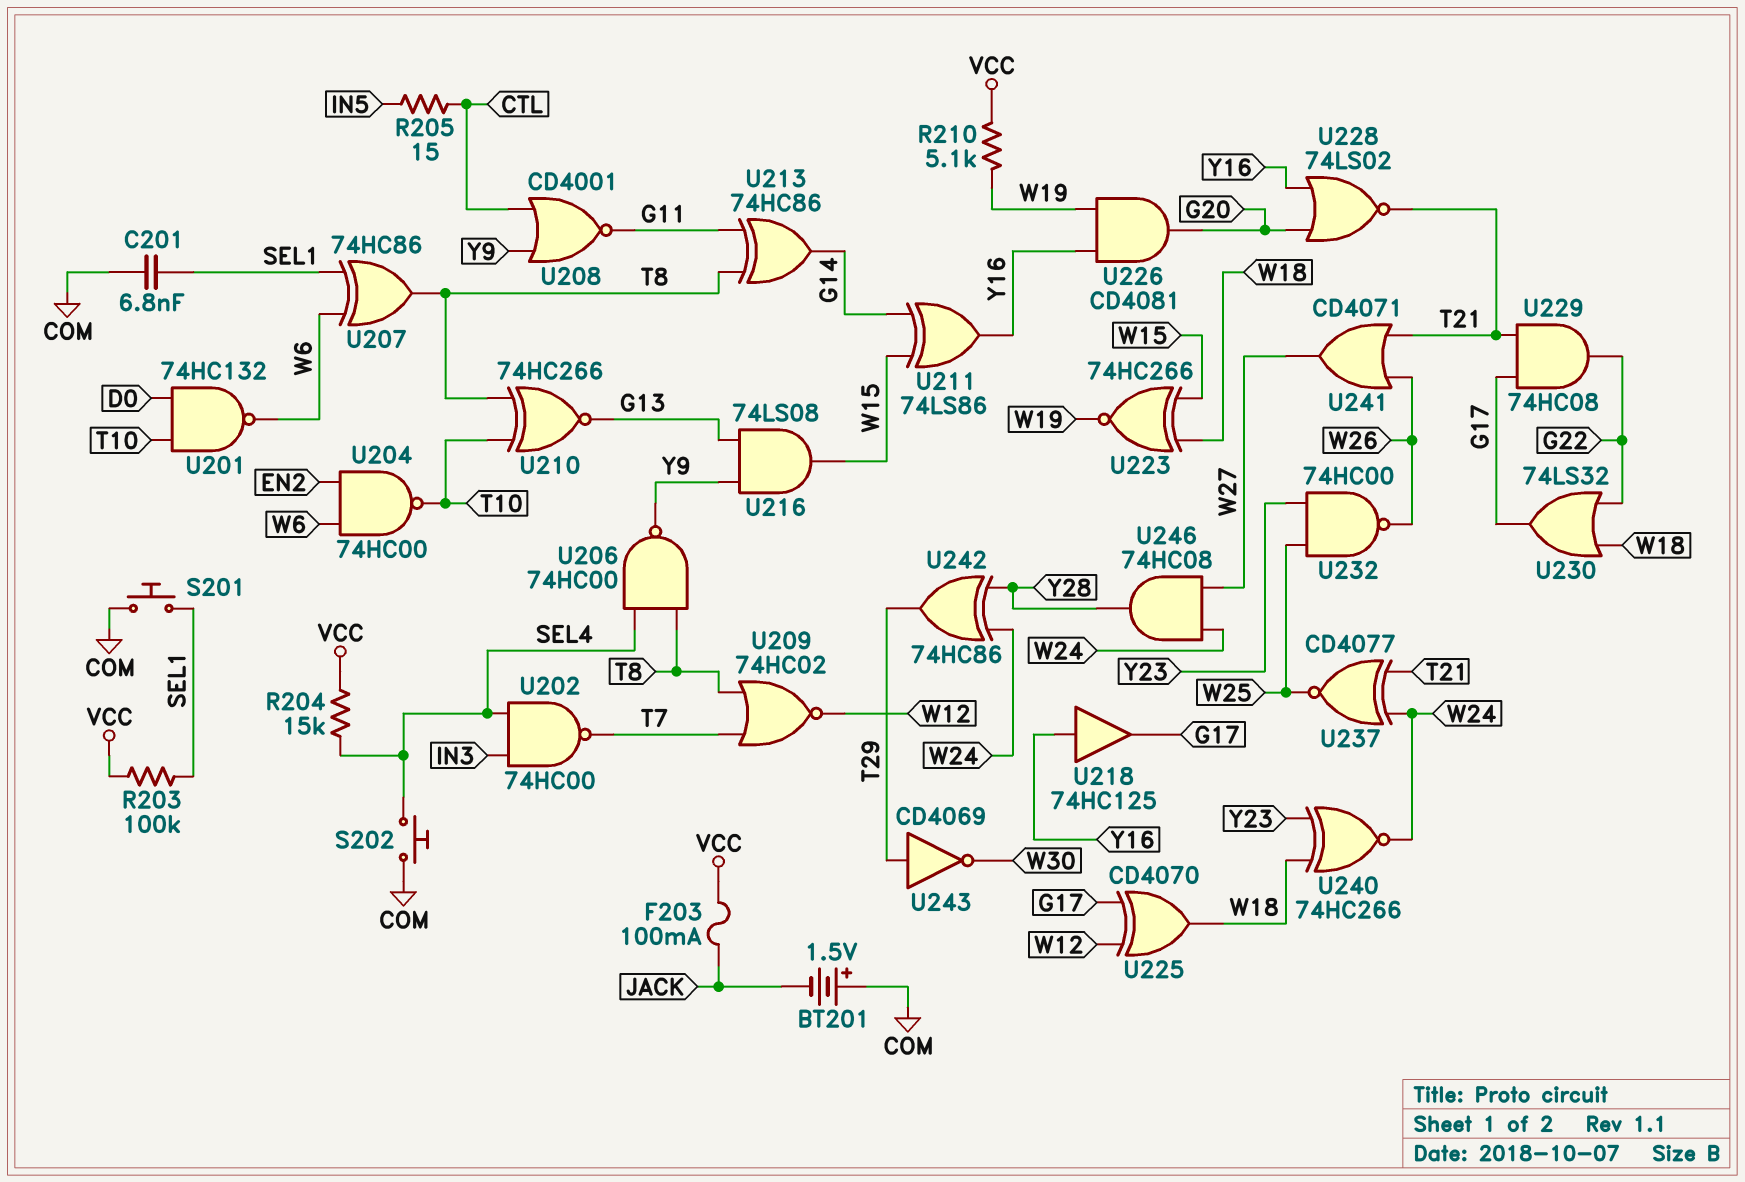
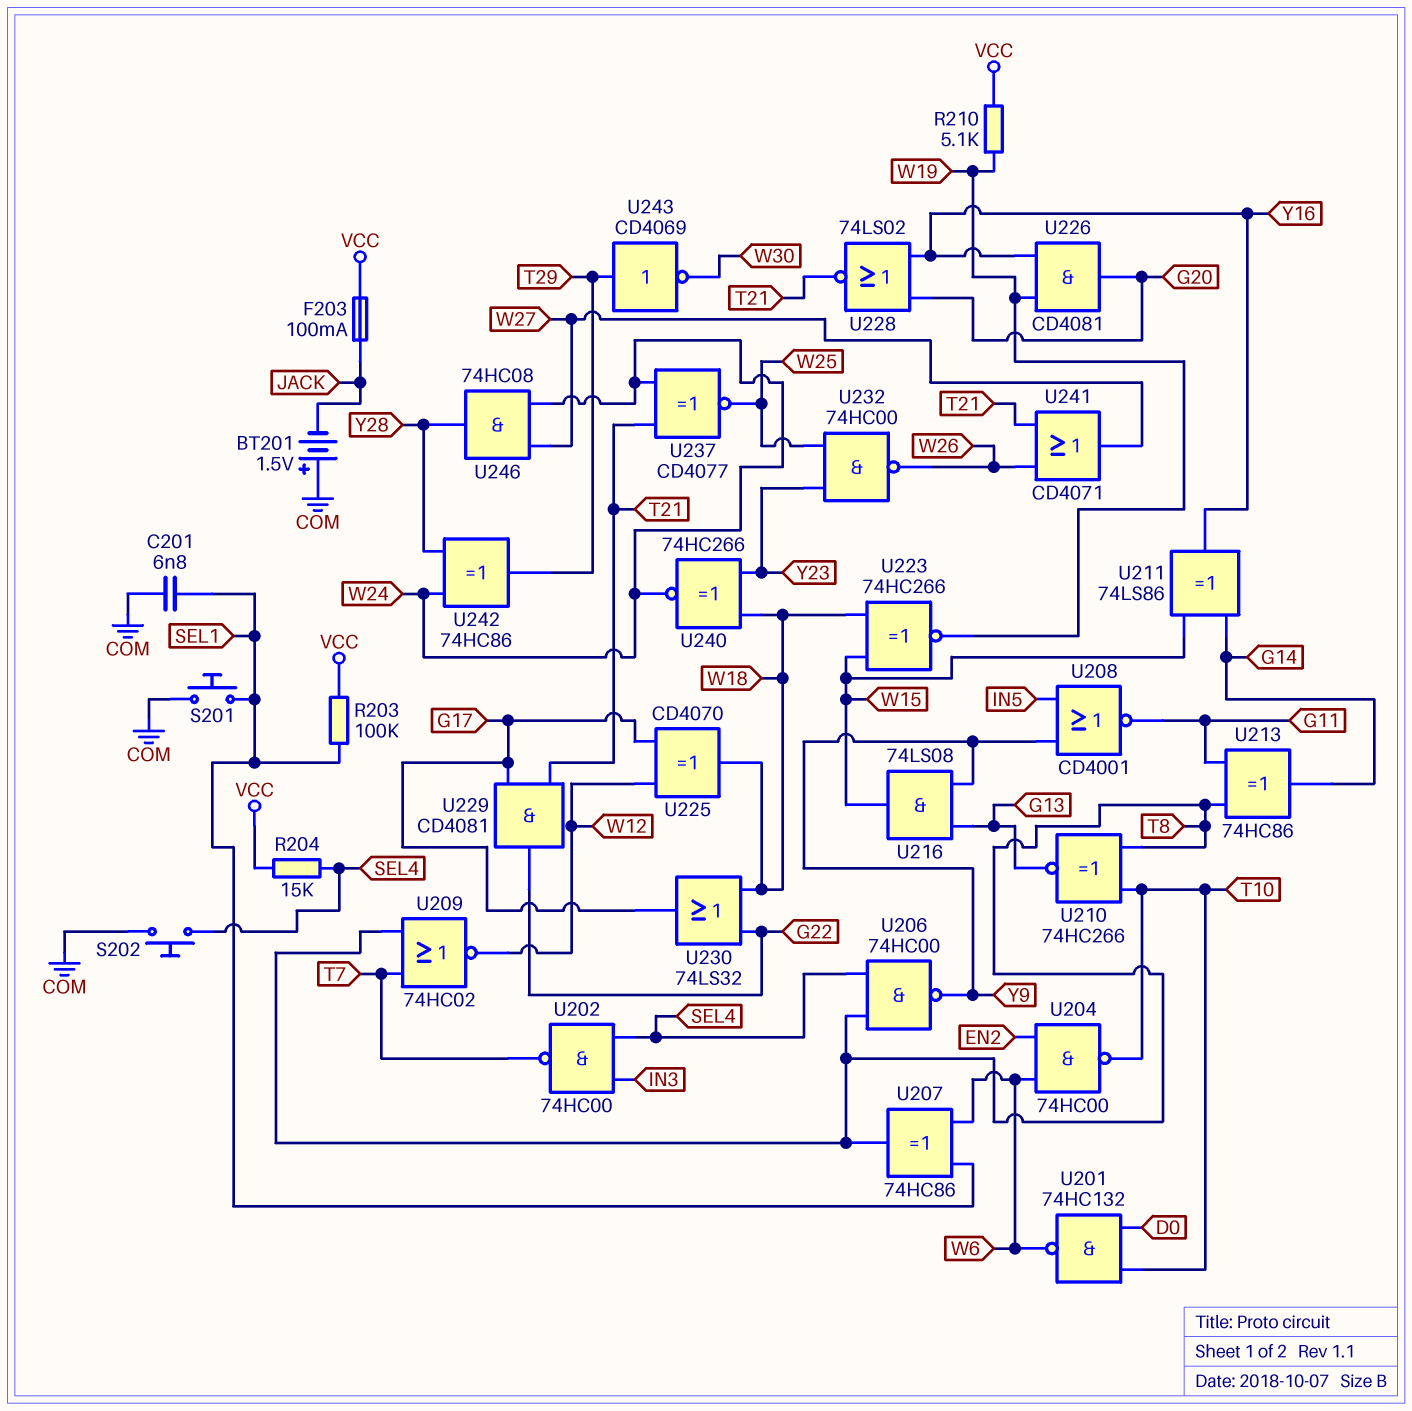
R205: 15 (CTL, IN5) -> none
U208: NOR CD4001 (in CTL, in Y9, out G11) -> NOR CD4001 (in IN5, in Y9, out G11)
U218: buffer 74HC125 (in Y16, out G17) -> none
U229: AND 74HC08 (in G17, in T21, out G22) -> AND CD4081 (in G17, in T21, out G22)

